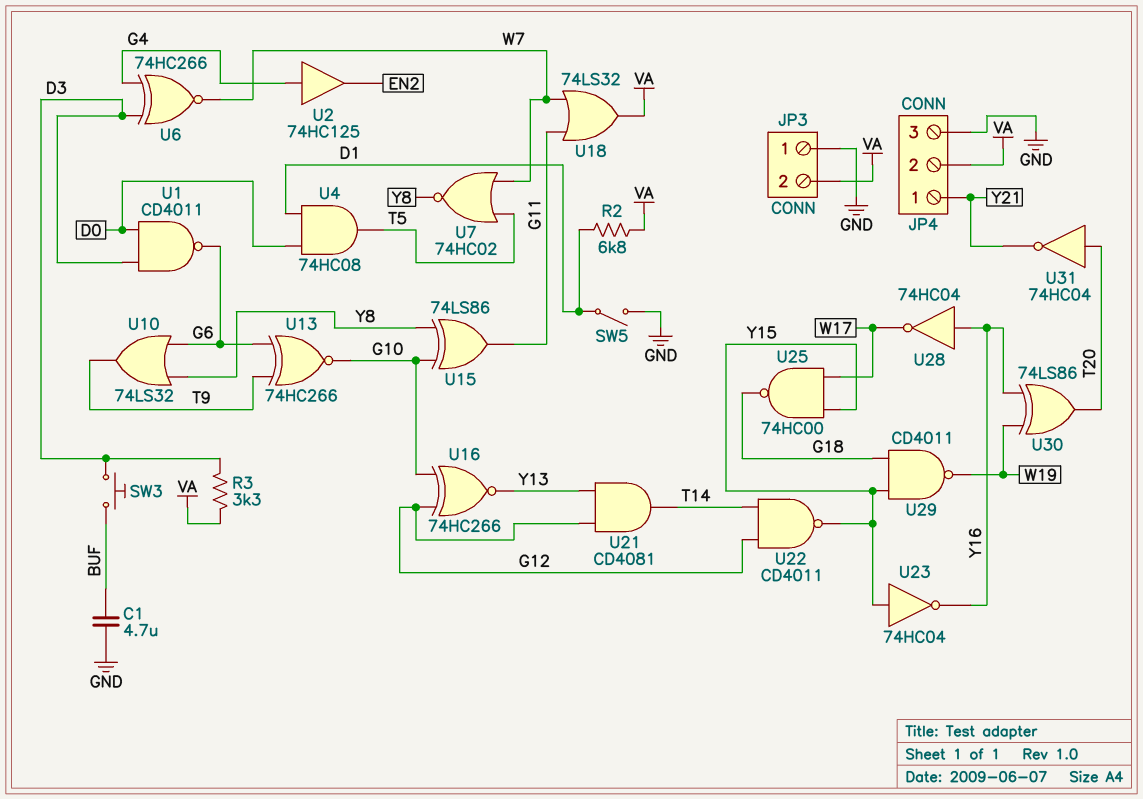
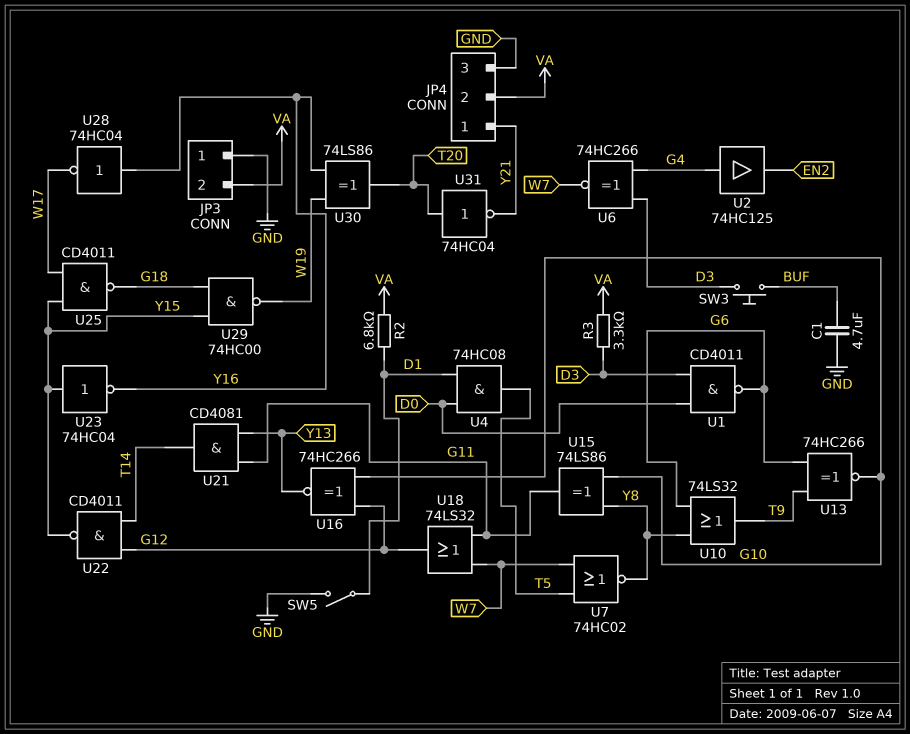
U18: OR 74LS32 (in G11, in W7, out VA) -> OR 74LS32 (in G11, in W7, out G12)
U21: AND CD4081 (in G12, in Y13, out T14) -> AND CD4081 (in G11, in Y13, out T14)
U25: NAND 74HC00 (in W17, in Y15, out G18) -> NAND CD4011 (in W17, in Y15, out G18)
U29: NAND CD4011 (in G18, in Y15, out W19) -> NAND 74HC00 (in G18, in Y15, out W19)

